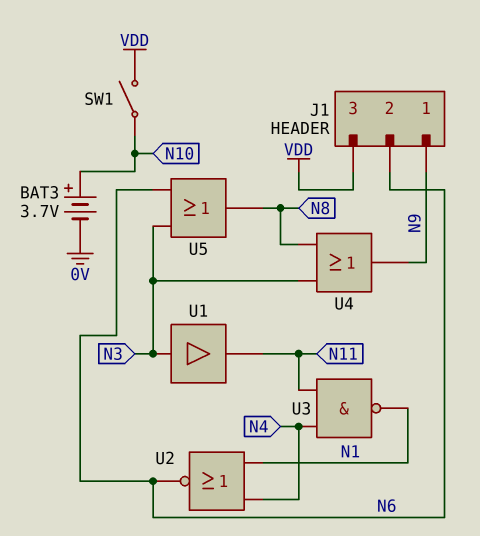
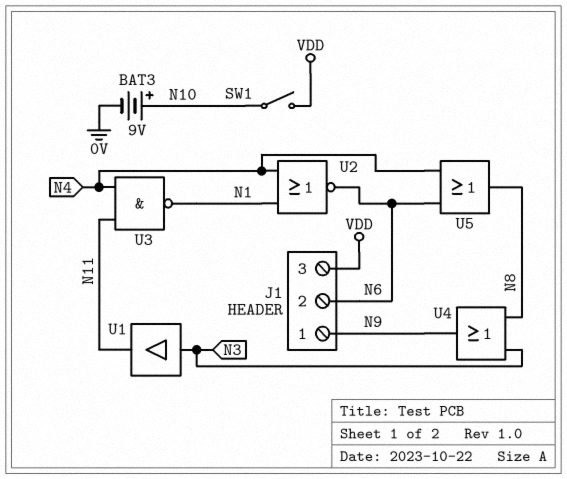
BAT3: 3.7V (plus N10, minus 0V) -> 9V (plus N10, minus 0V)
U5: OR (in N3, in N6, out N8) -> OR (in N4, in N6, out N8)

